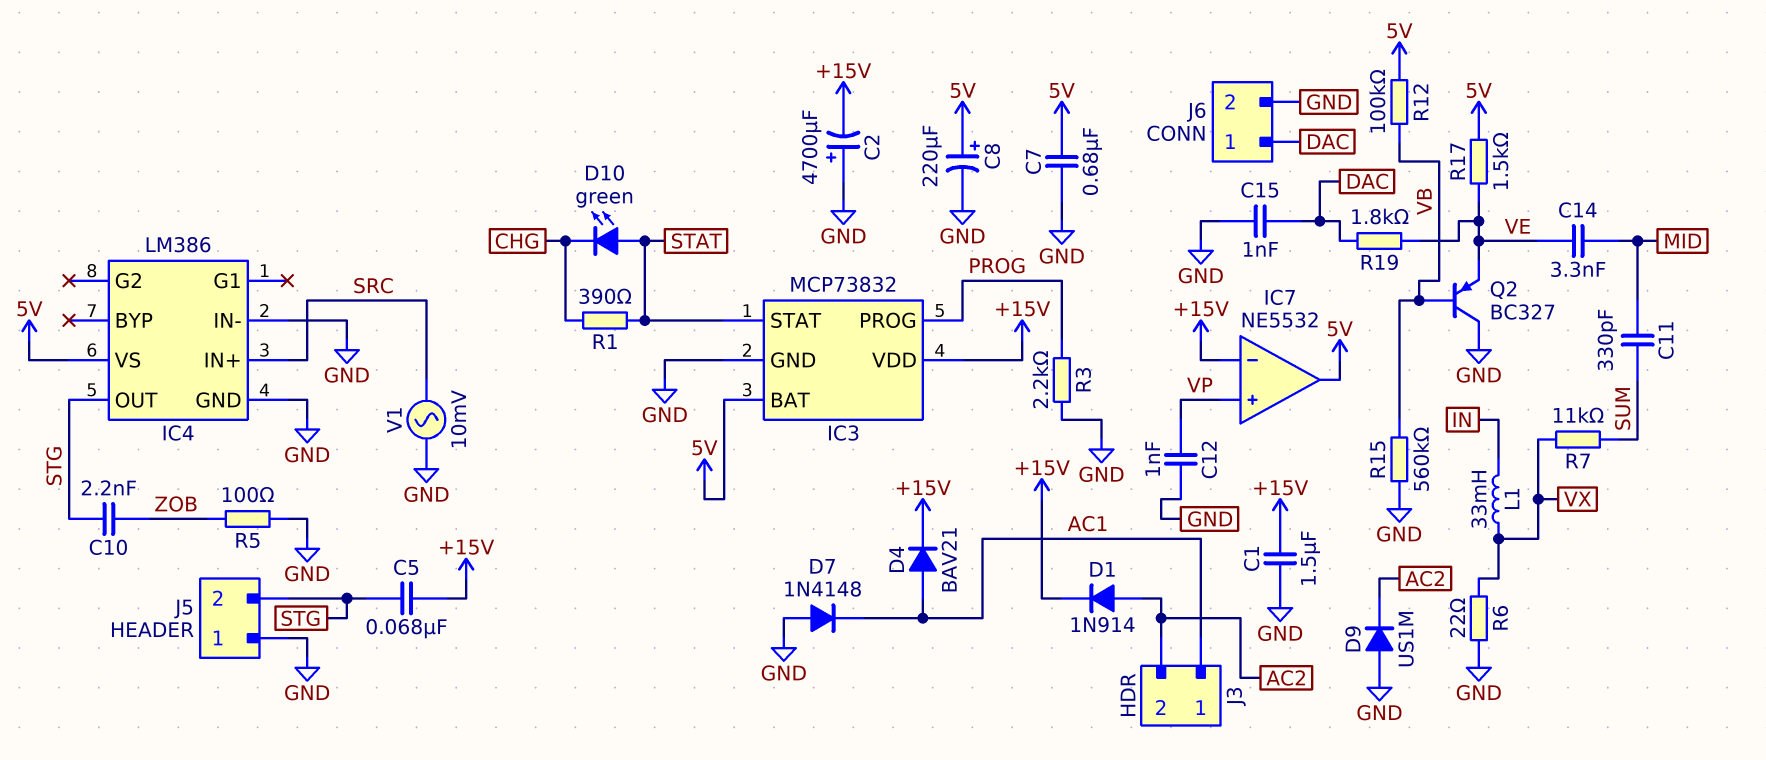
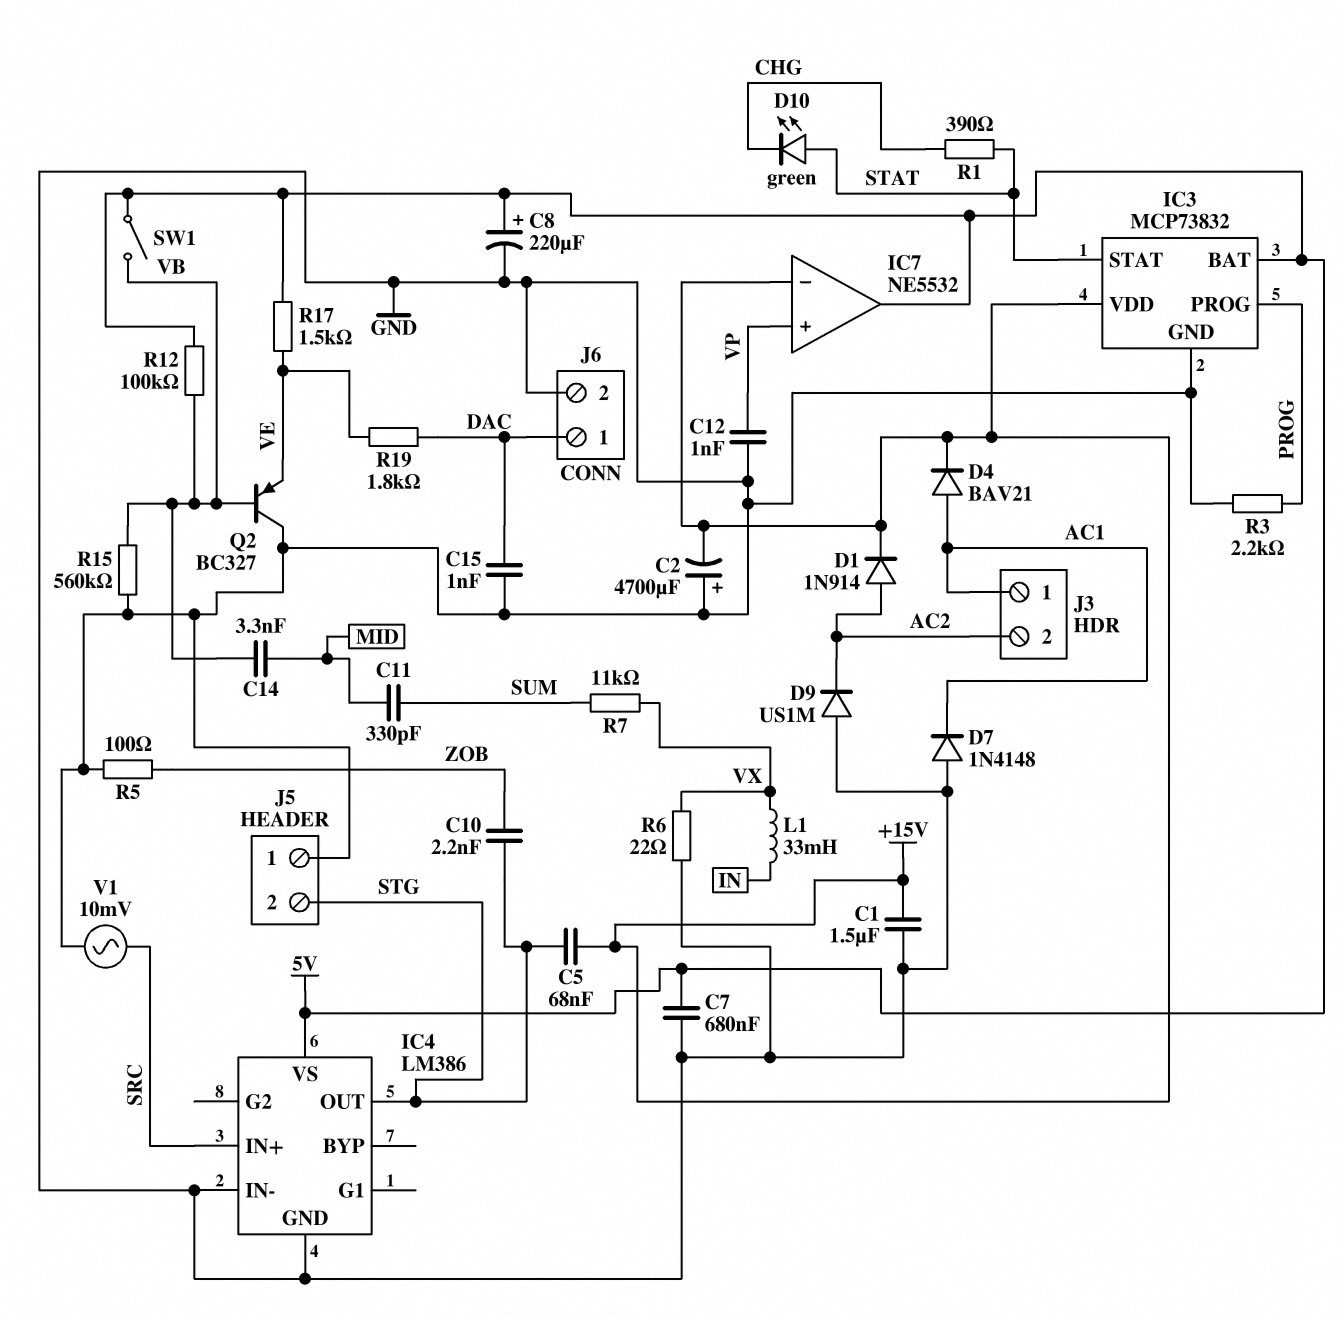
C14: 3.3nF (MID, VE) -> 3.3nF (MID, VB)
SW1: none -> switch (5V, VB)

